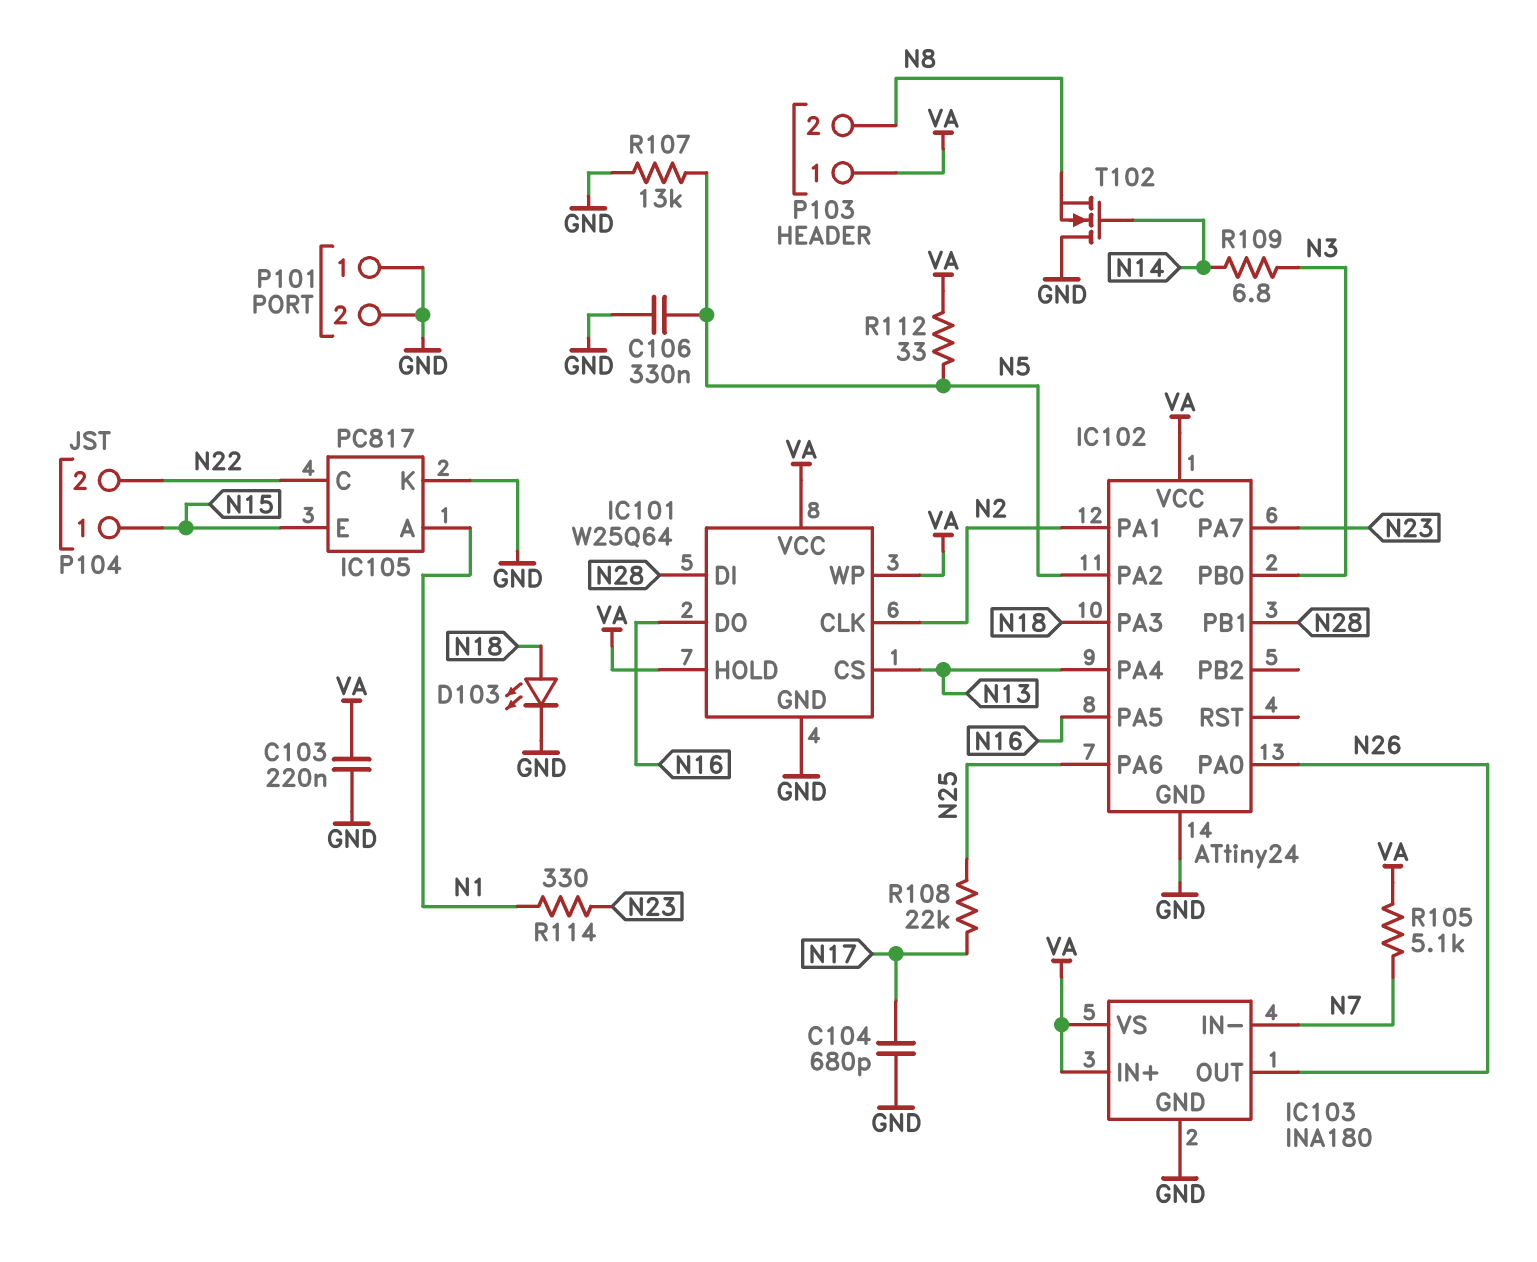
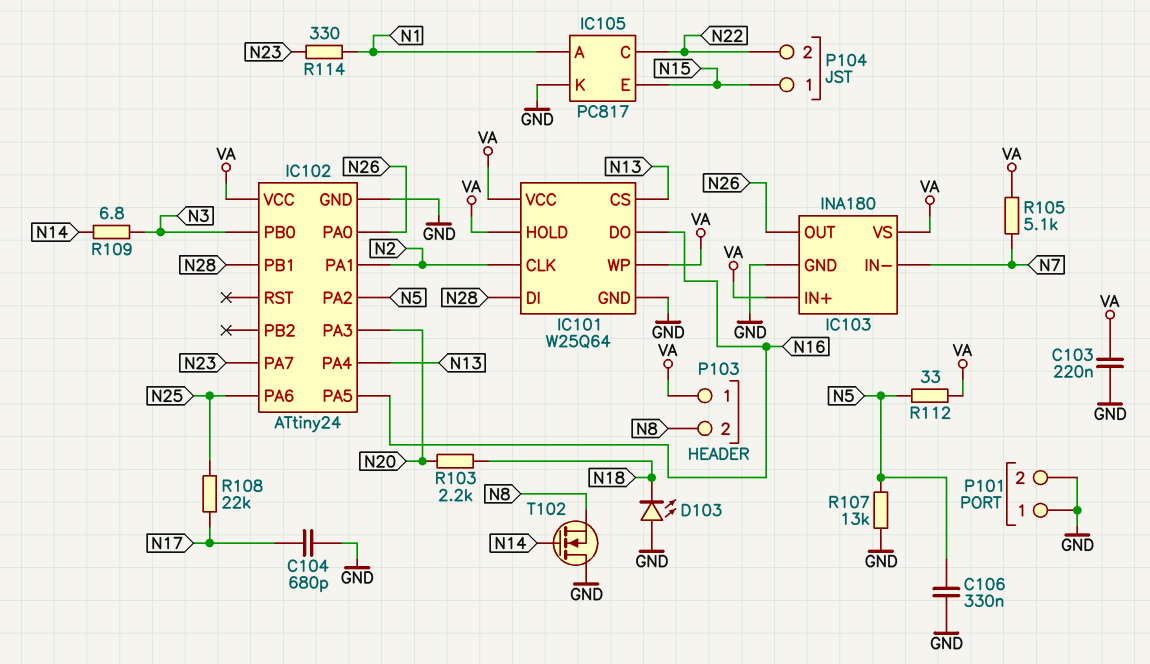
D103: LED (A N18, K GND) -> LED (A GND, K N18)
IC102 pin PA3: N18 -> N20
R103: none -> 2.2k (N18, N20)

